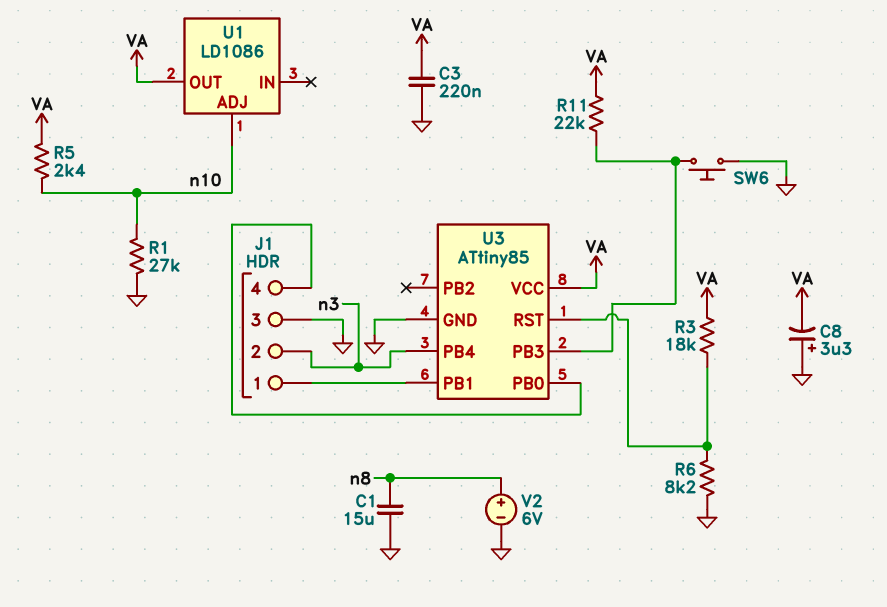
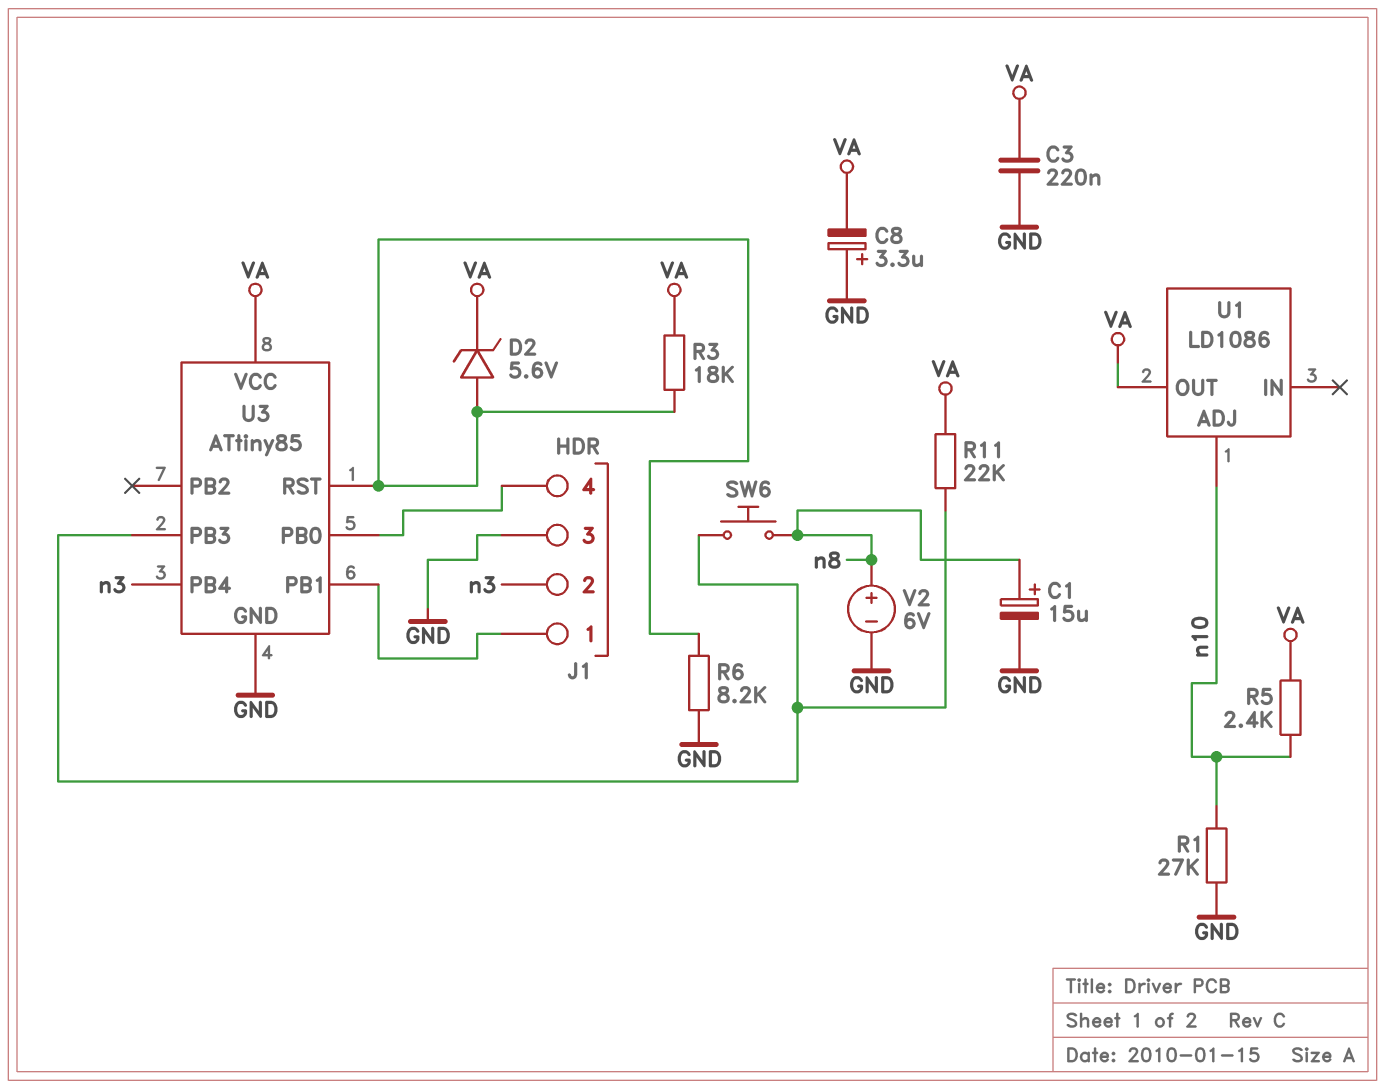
C1: 15uF (GND, n8) -> 15uF (plus n8, minus GND)
D2: none -> zener 5.6V (A U3/RST, K VA)
SW6: button (GND, U3/PB3) -> button (U3/PB3, n8)

